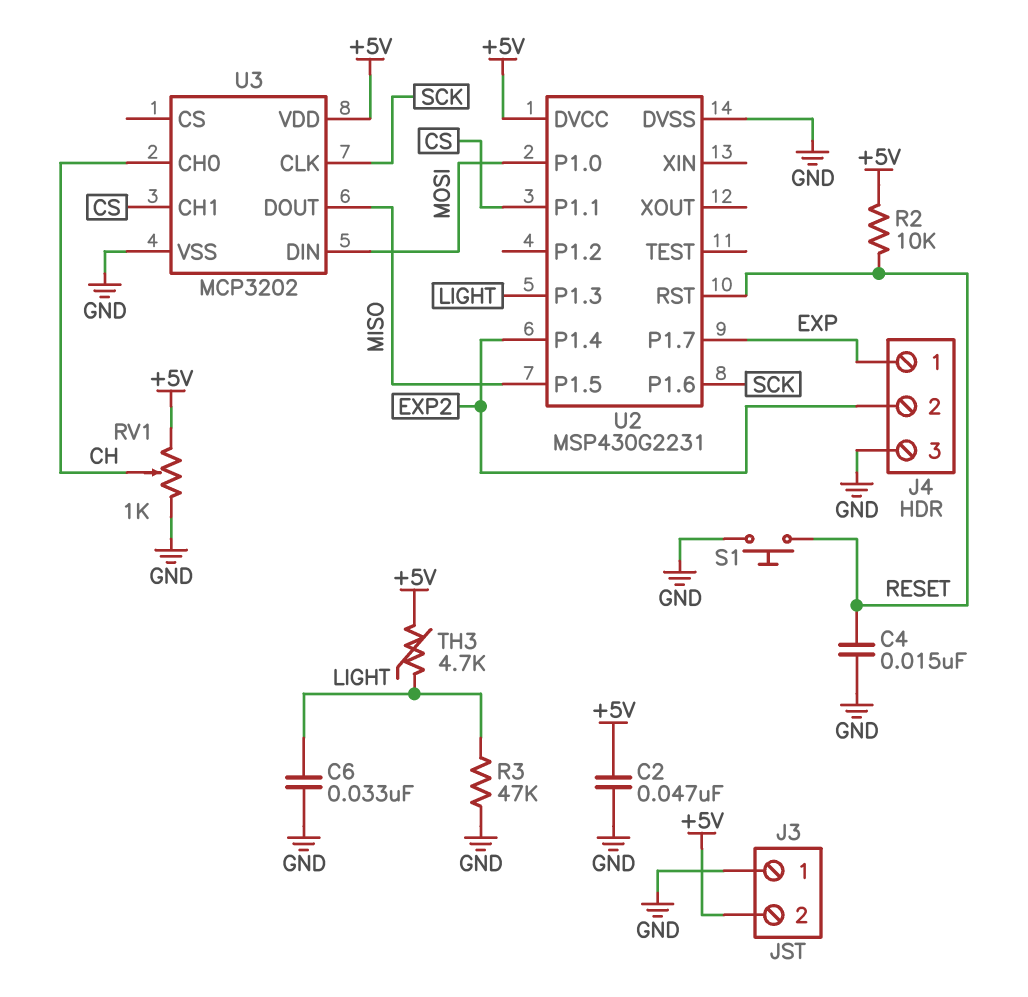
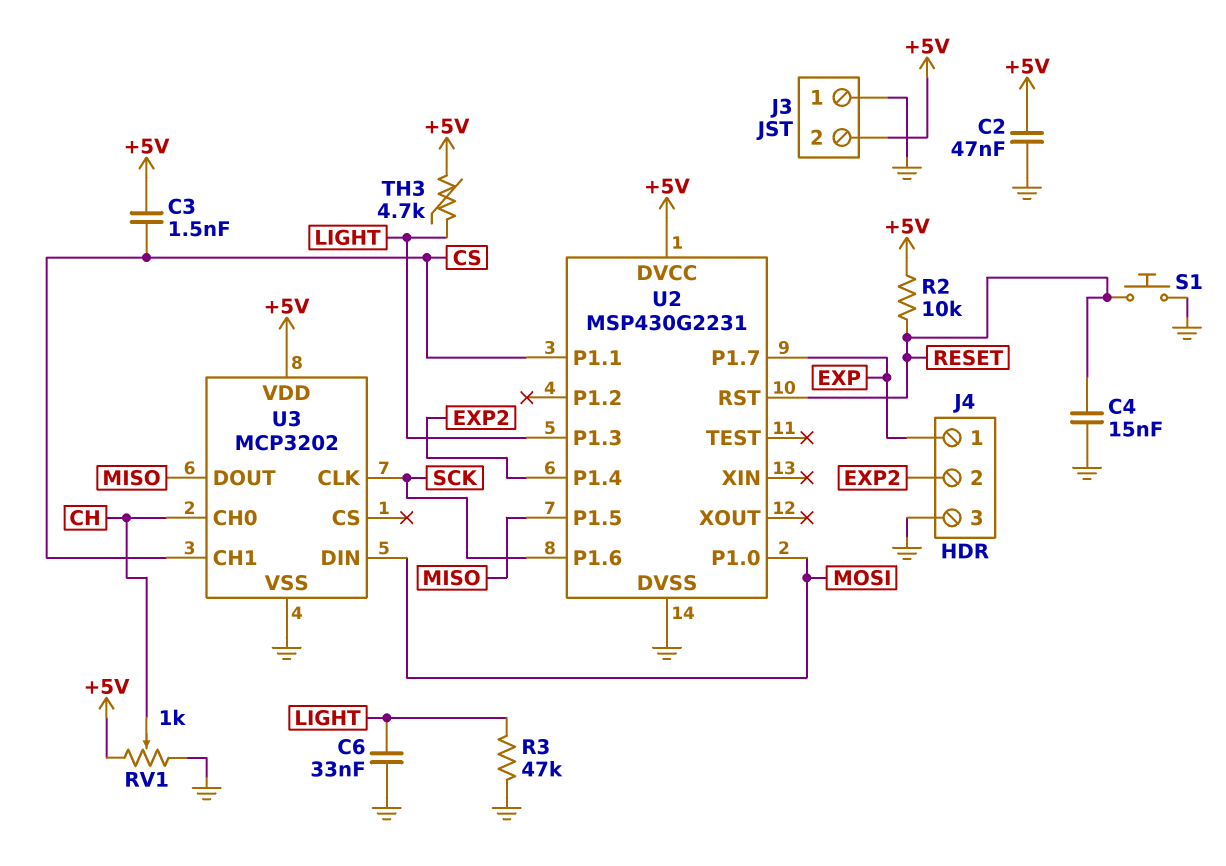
C3: none -> 1.5nF (+5V, CS)

